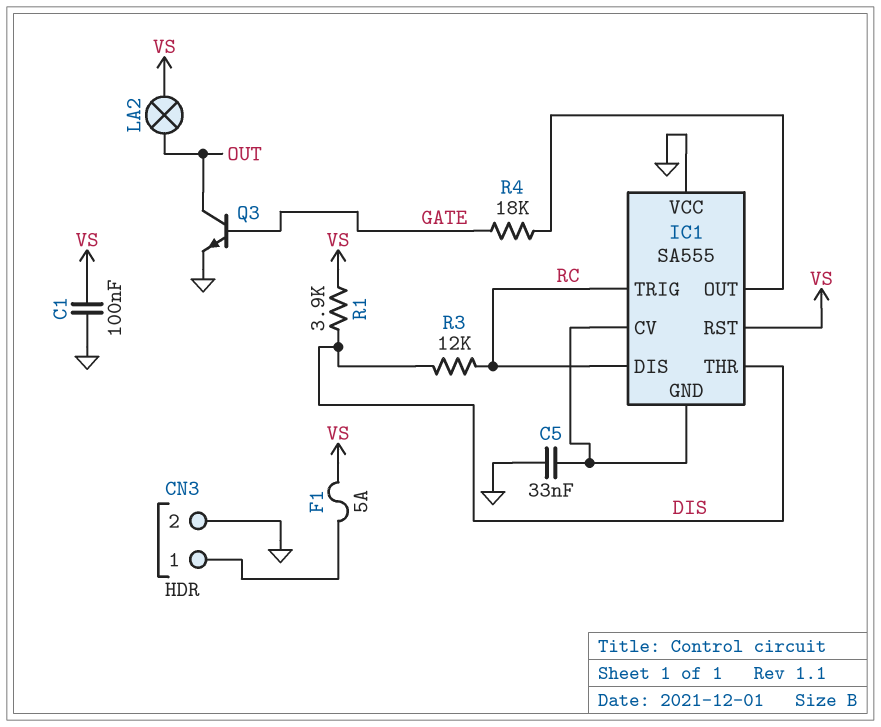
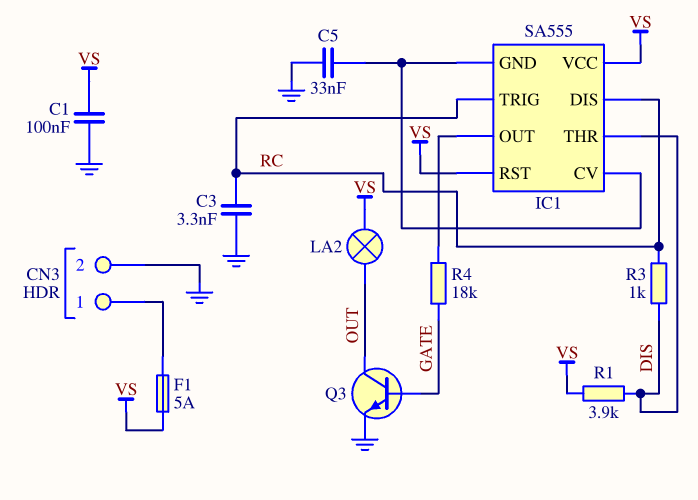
C3: none -> 3.3nF (GND, RC)
IC1 pin VCC: GND -> VS
R3: 12k (DIS, RC) -> 1k (DIS, RC)

